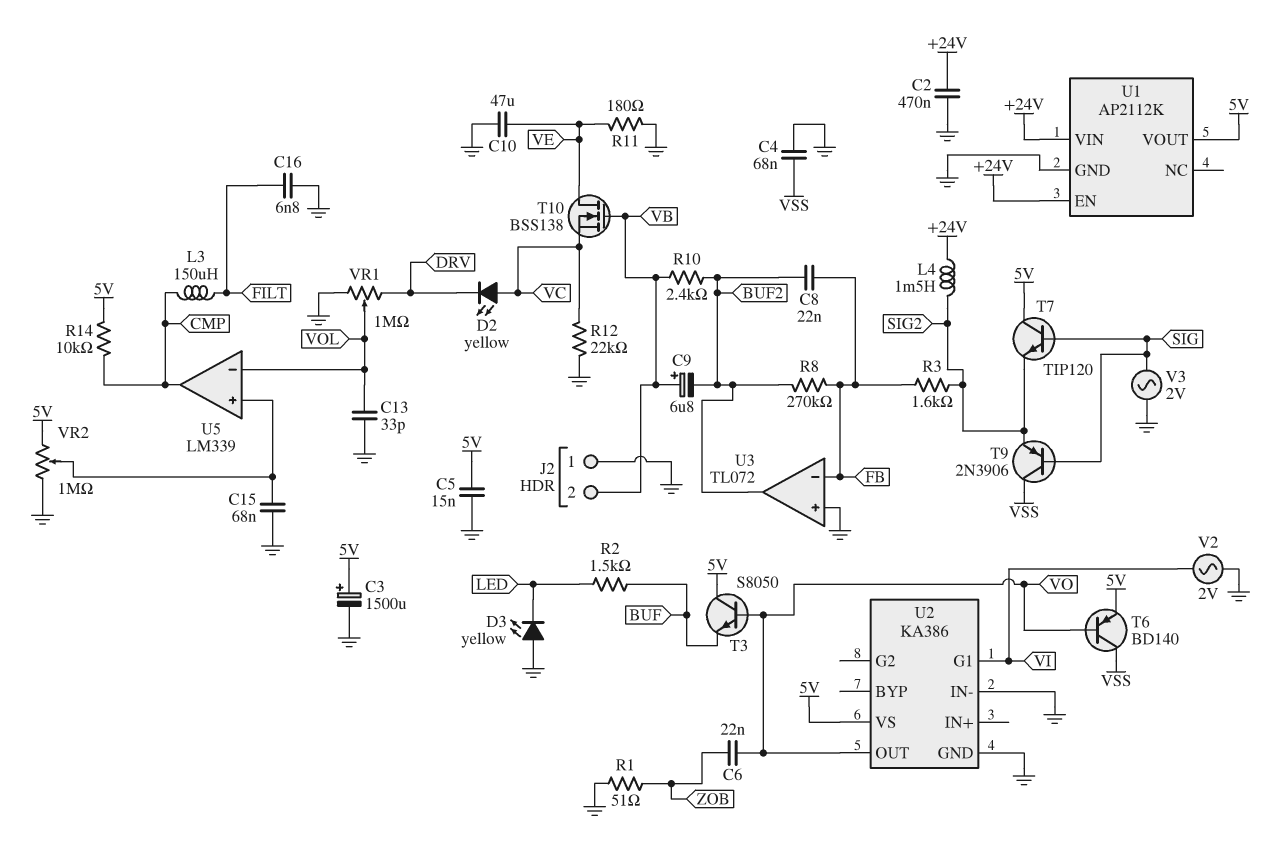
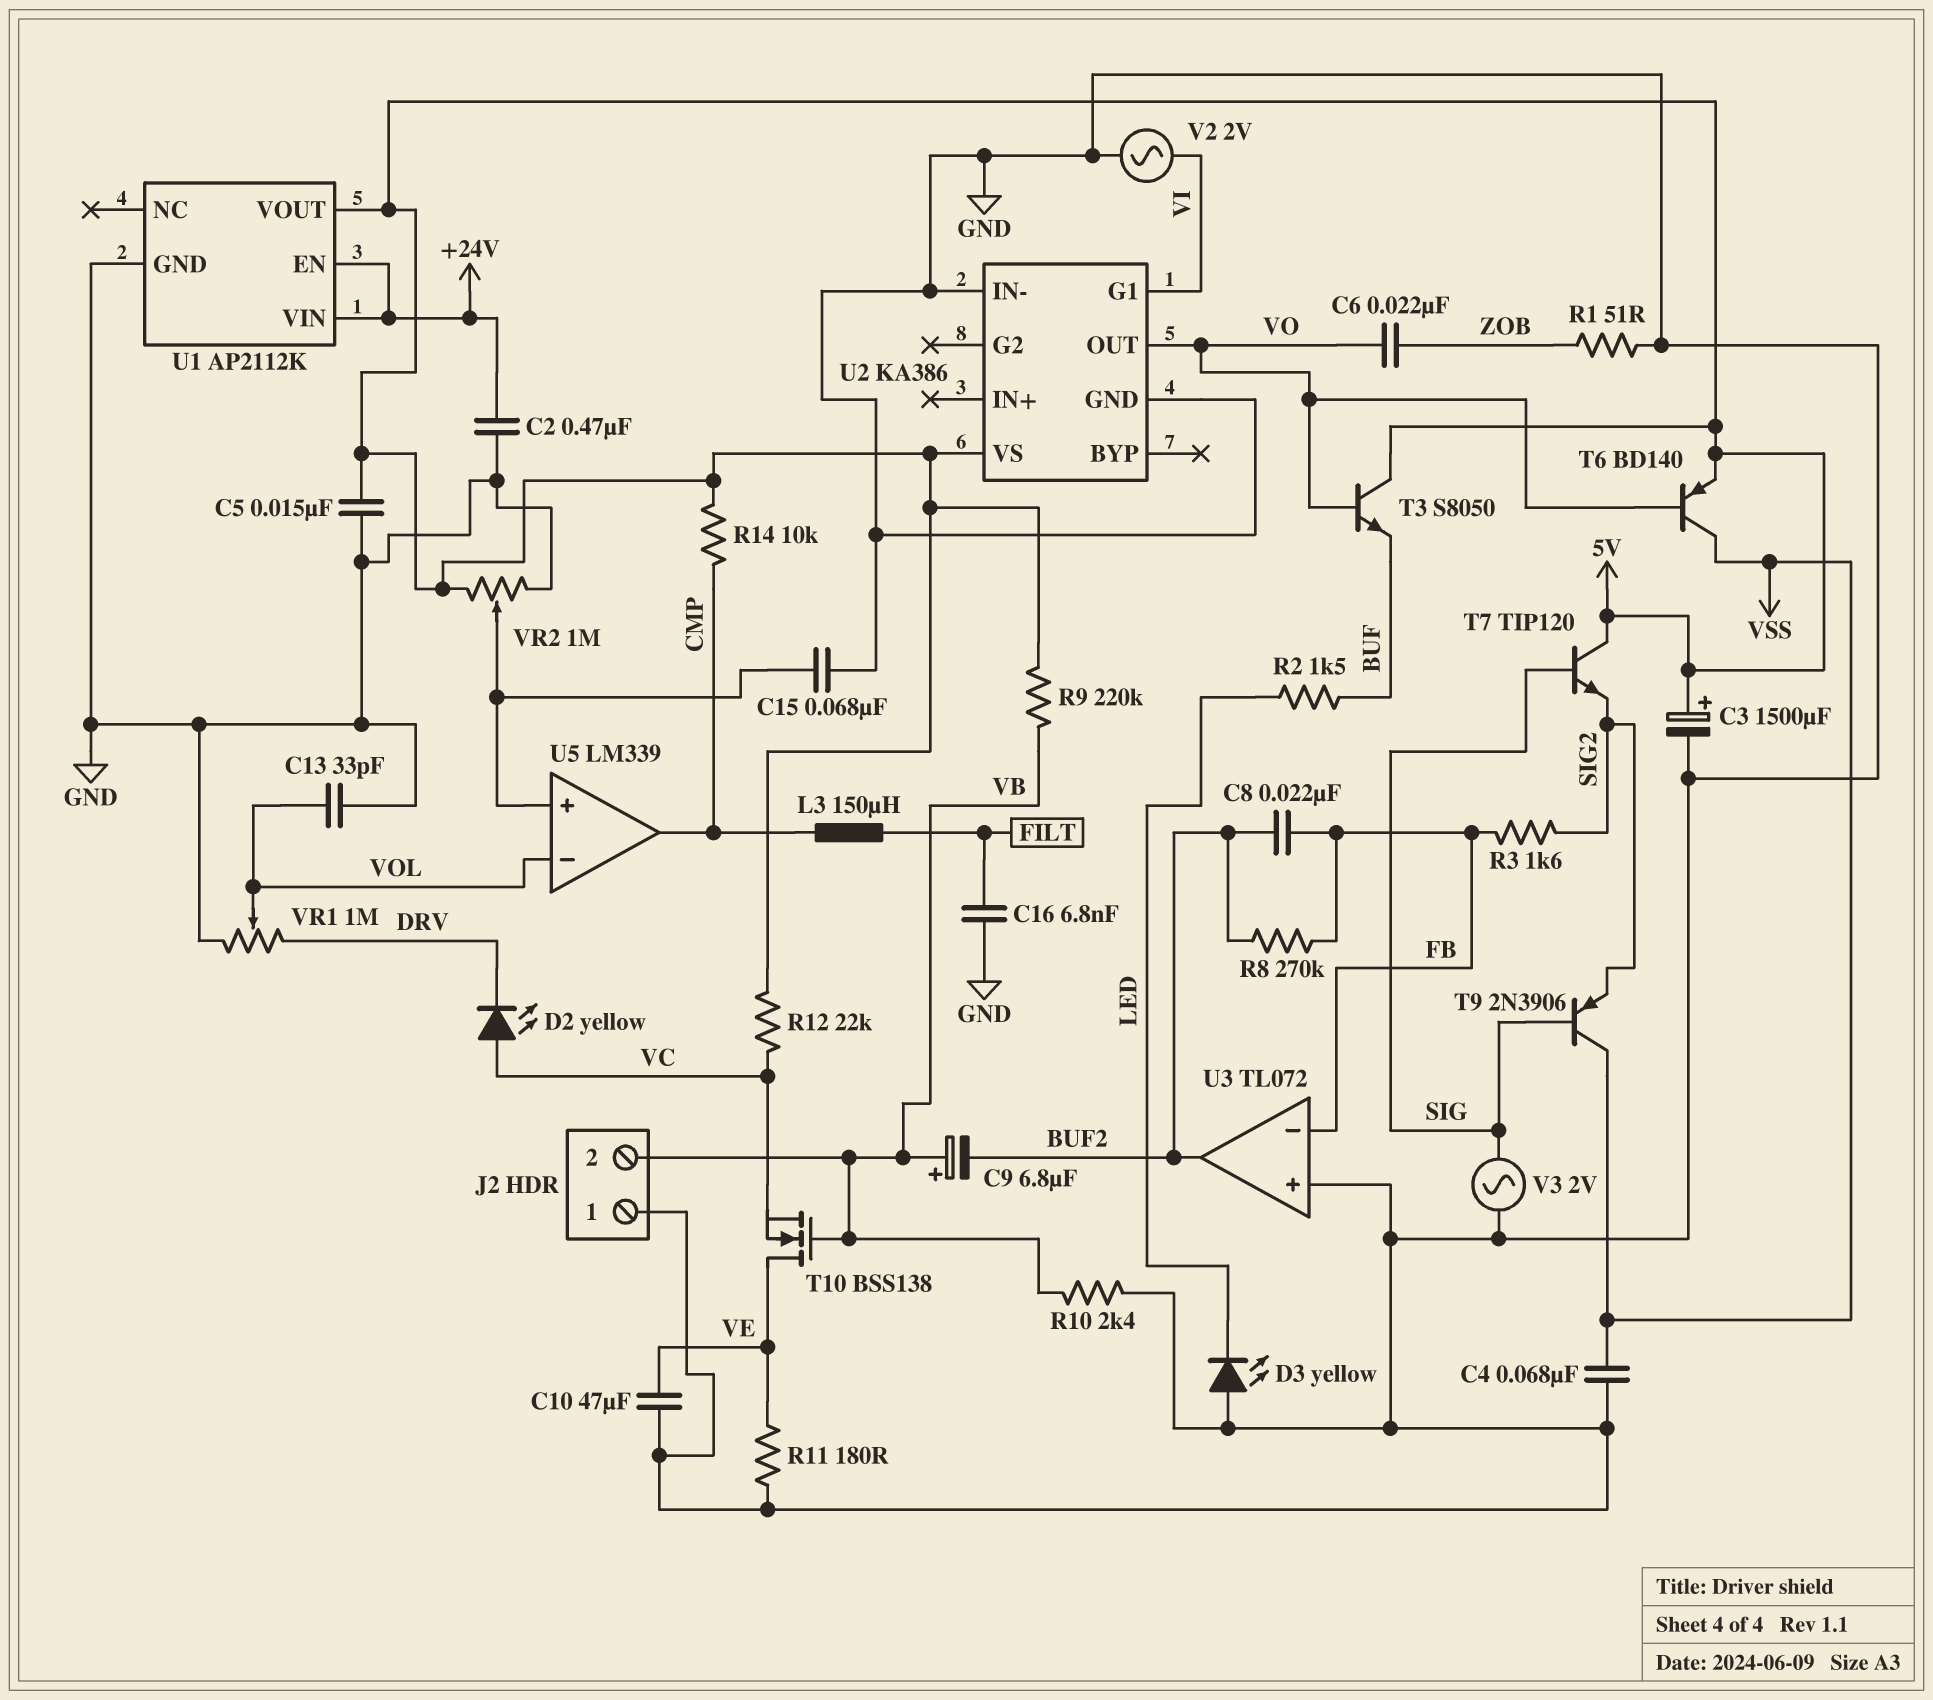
L4: 1.5mH (+24V, SIG2) -> none
R9: none -> 220k (5V, VB)
R10: 2.4k (BUF2, VB) -> 2.4k (GND, VB)
R12: 22k (GND, VC) -> 22k (5V, VC)

